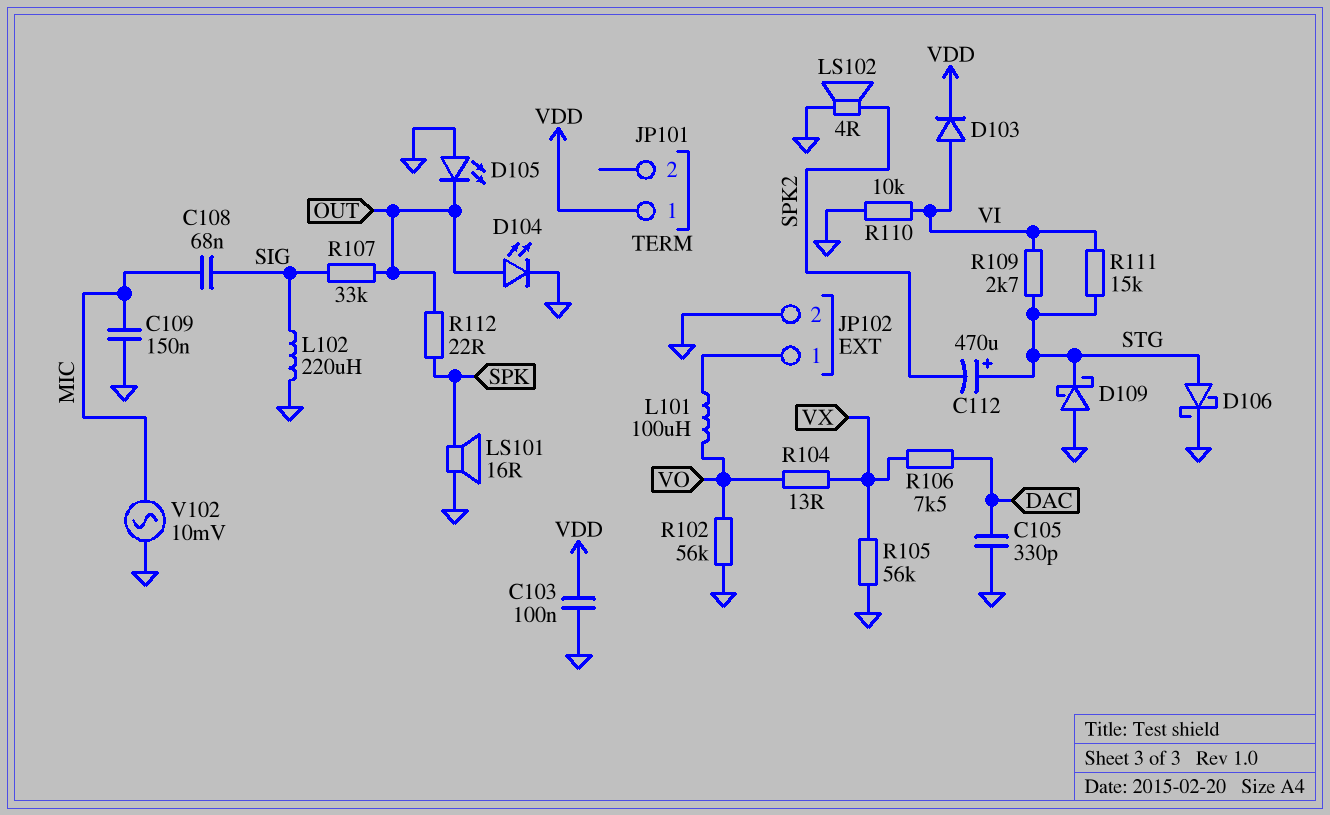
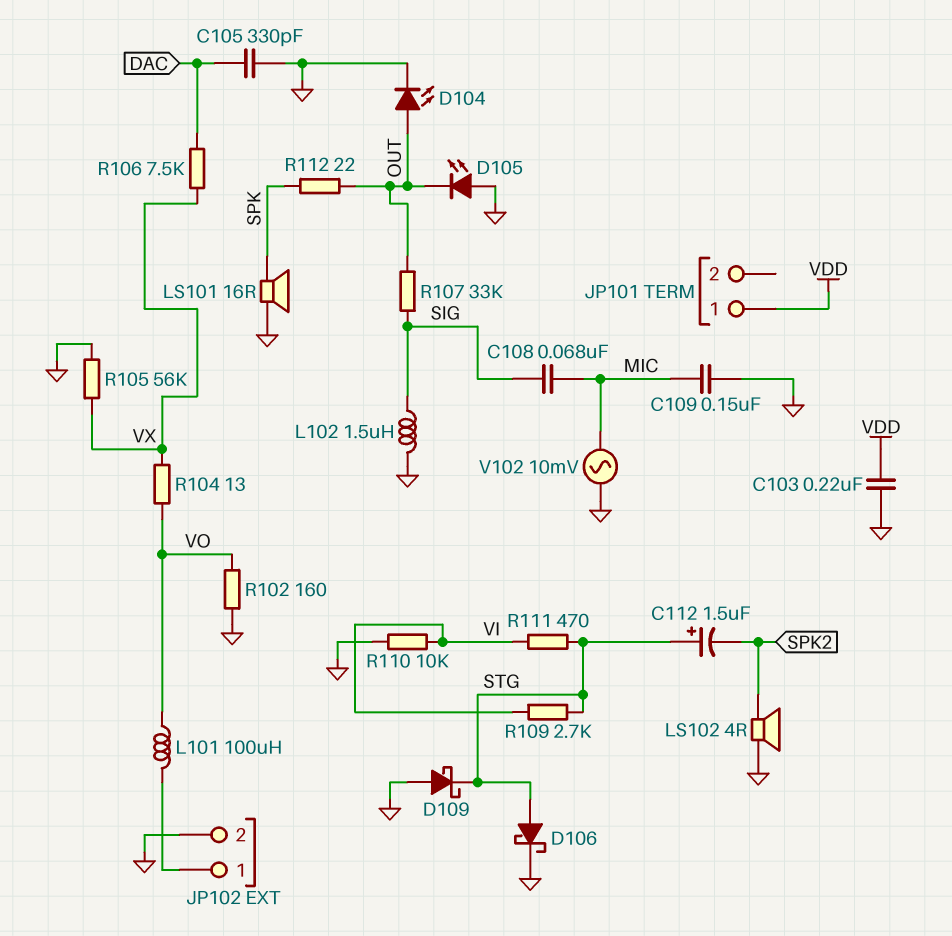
C103: 100nF (GND, VDD) -> 220nF (GND, VDD)
C112: 470uF (plus STG, minus SPK2) -> 1.5uF (plus STG, minus SPK2)
D103: diode (A VI, K VDD) -> none
L102: 220uH (GND, SIG) -> 1.5uH (GND, SIG)
R102: 56k (GND, VO) -> 160 (GND, VO)
R111: 15k (STG, VI) -> 470 (STG, VI)

